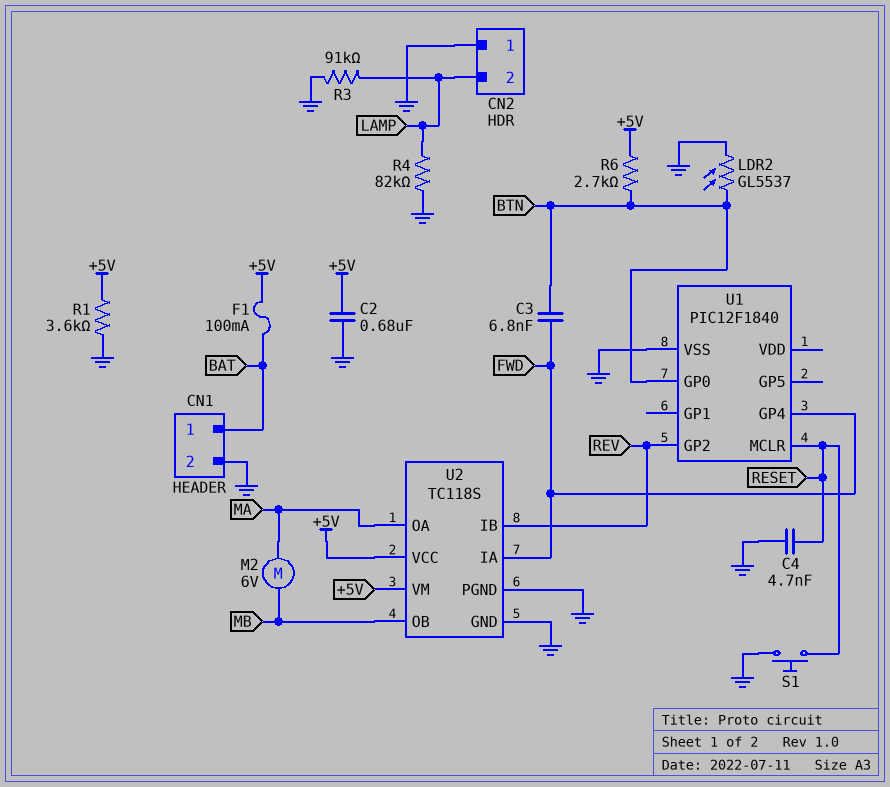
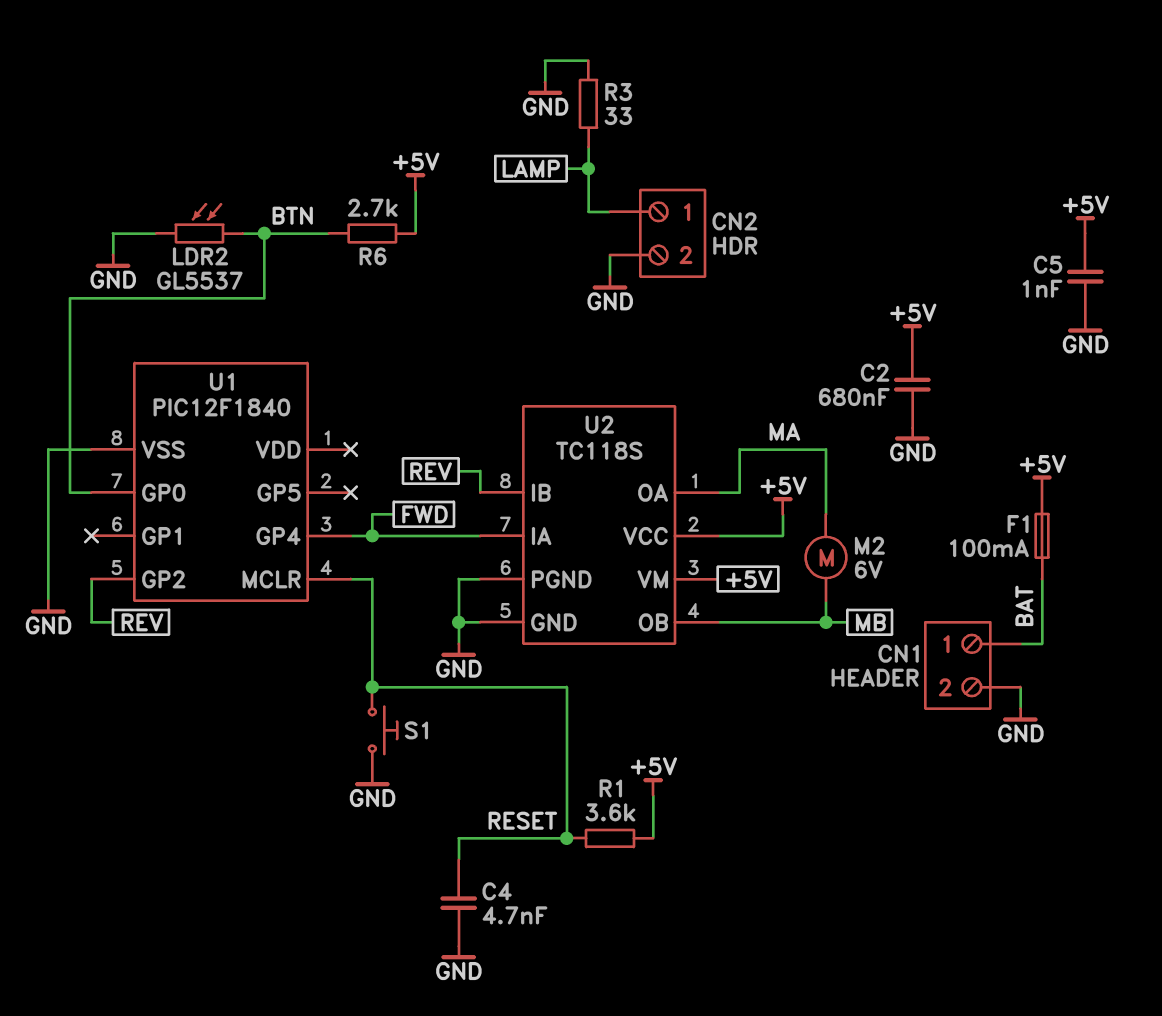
C3: 6.8nF (BTN, FWD) -> none
C5: none -> 1nF (+5V, GND)
CN2 pin 1: GND -> LAMP
CN2 pin 2: LAMP -> GND
R1: 3.6k (+5V, GND) -> 3.6k (+5V, RESET)
R3: 91k (GND, LAMP) -> 33 (GND, LAMP)
R4: 82k (GND, LAMP) -> none

